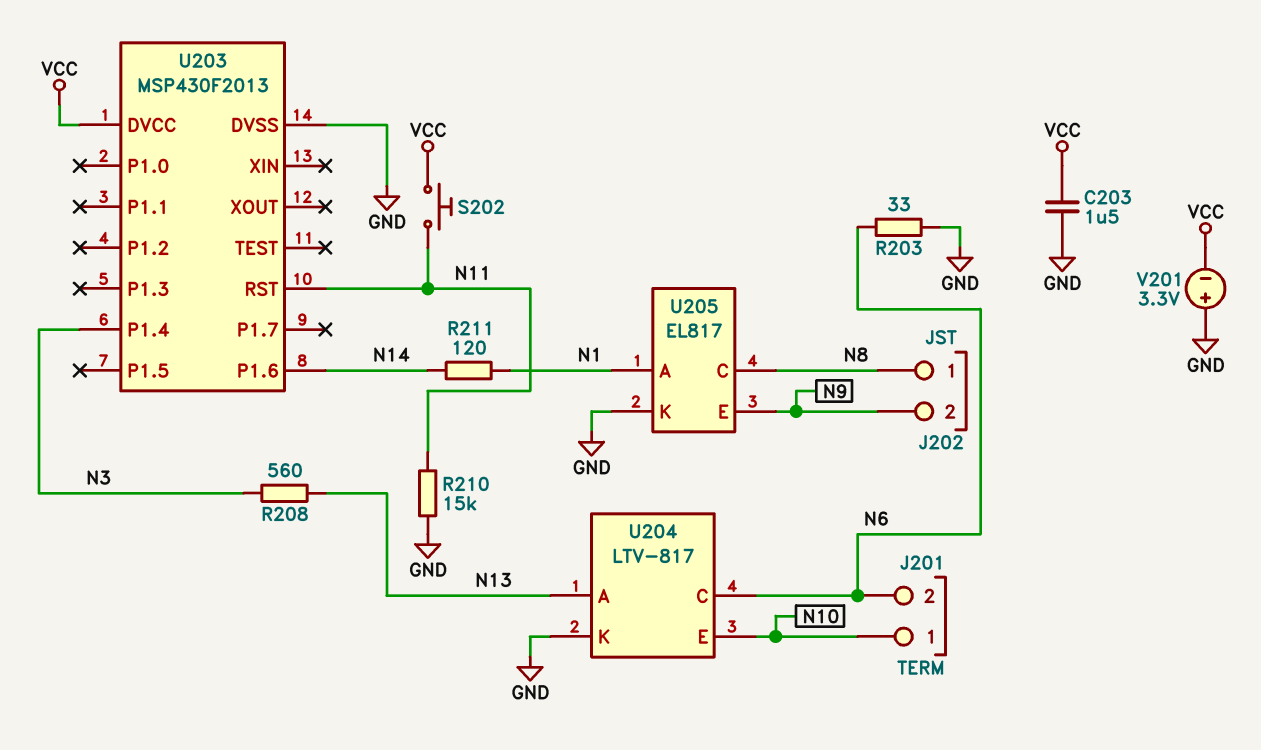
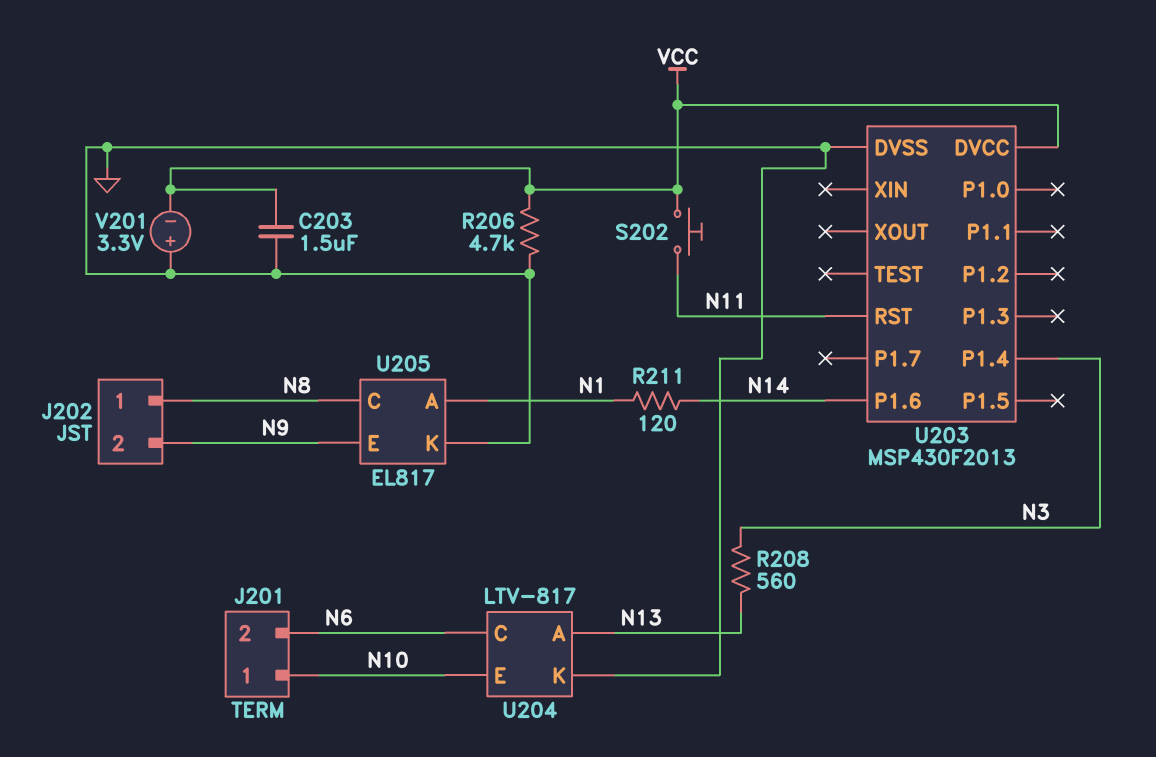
R203: 33 (GND, N6) -> none
R206: none -> 4.7k (GND, VCC)
R210: 15k (GND, N11) -> none

